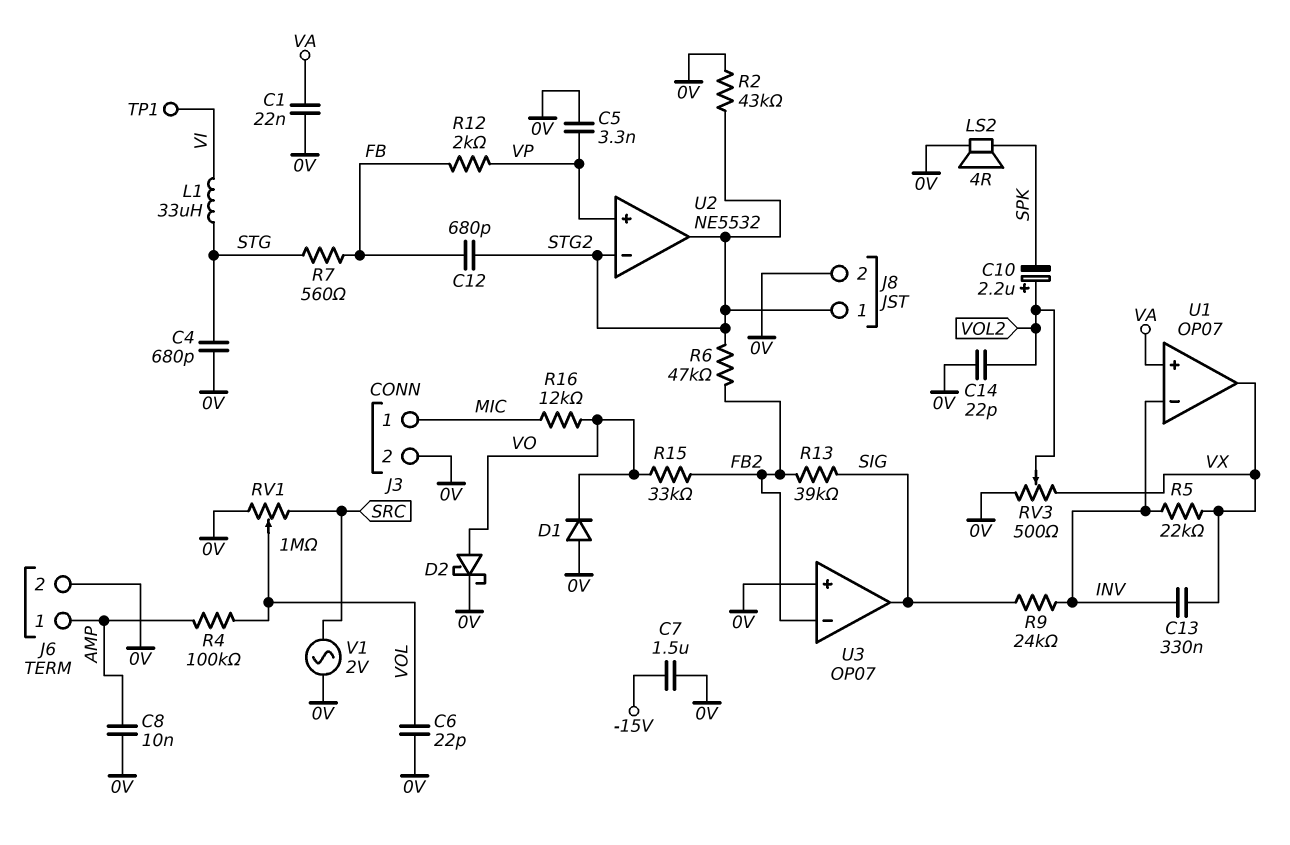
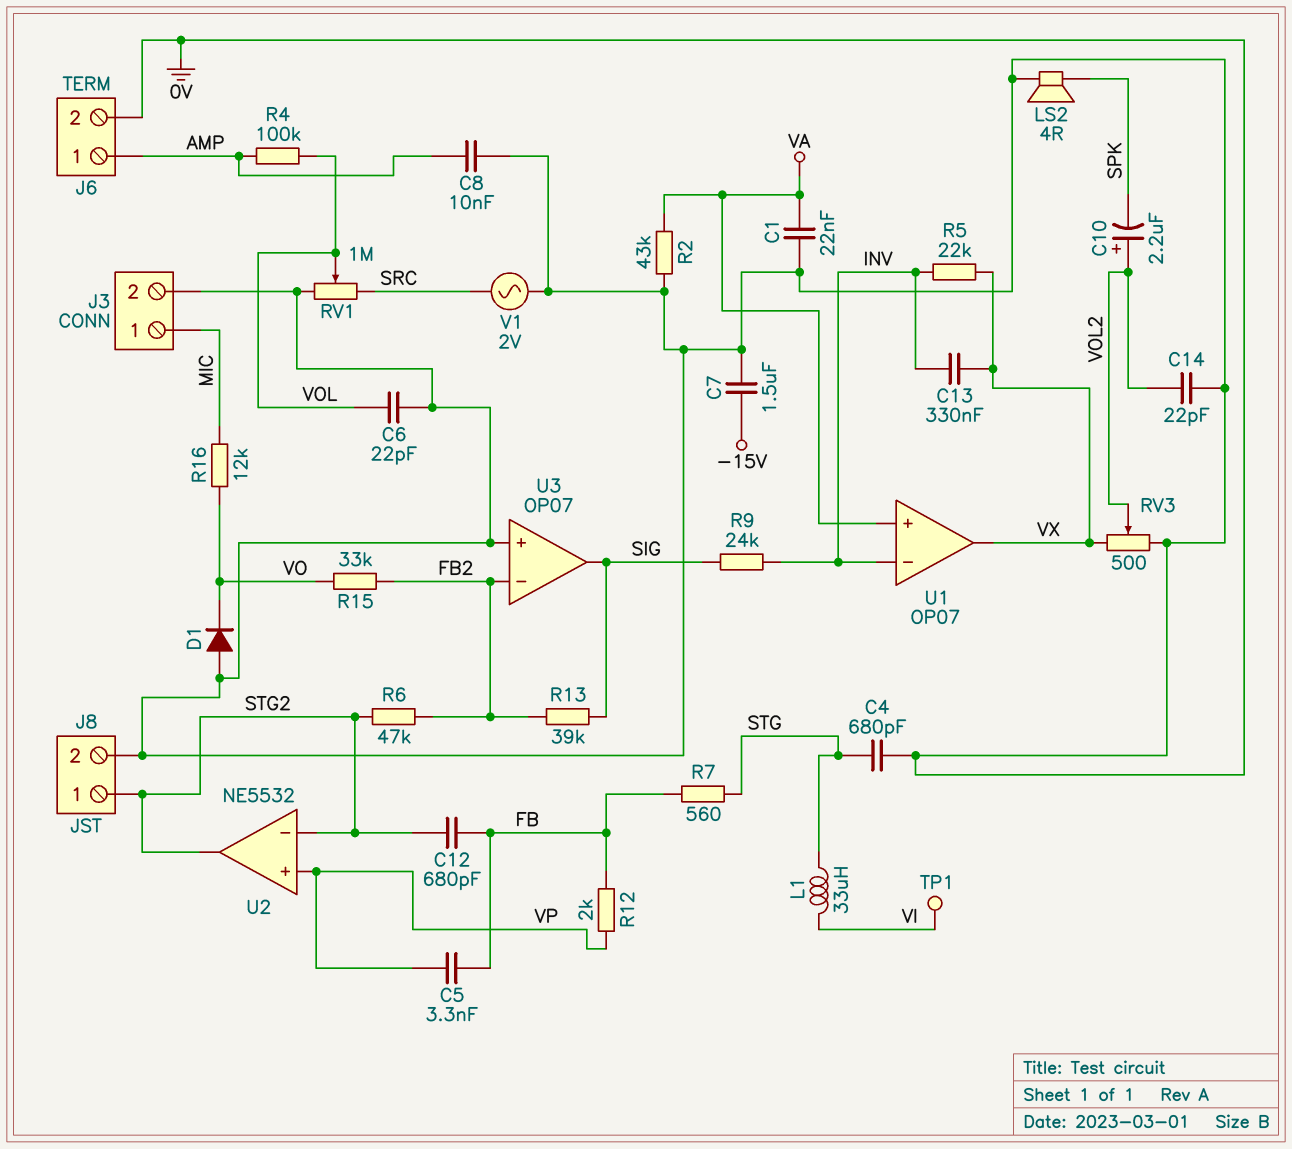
C5: 3.3nF (0V, VP) -> 3.3nF (FB, VP)
D2: schottky (A VO, K 0V) -> none
R2: 43k (0V, STG2) -> 43k (0V, VA)

